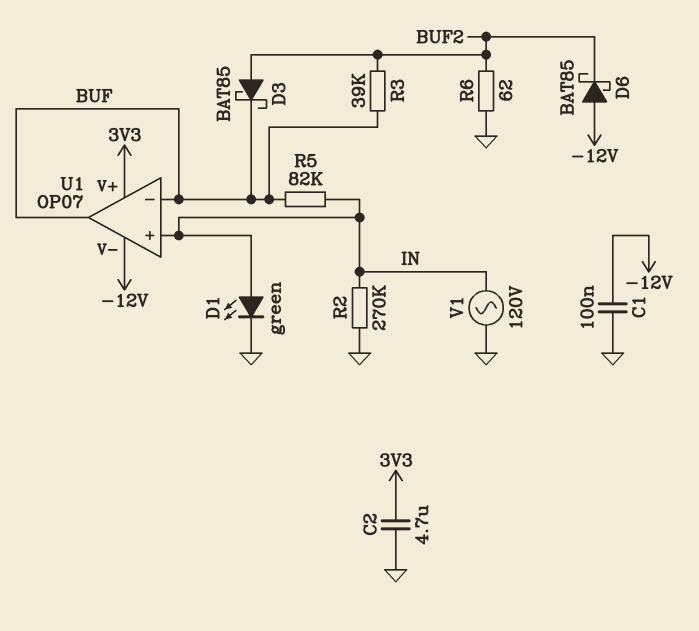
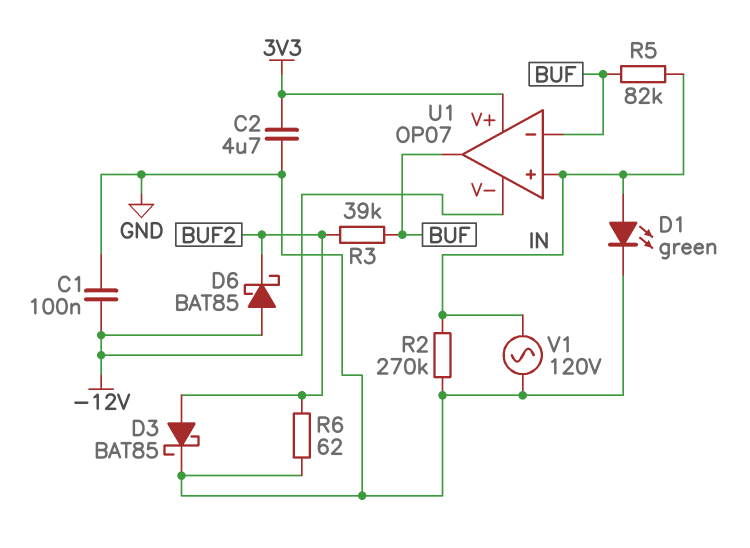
D3: schottky BAT85 (A BUF2, K BUF) -> schottky BAT85 (A BUF2, K GND)

